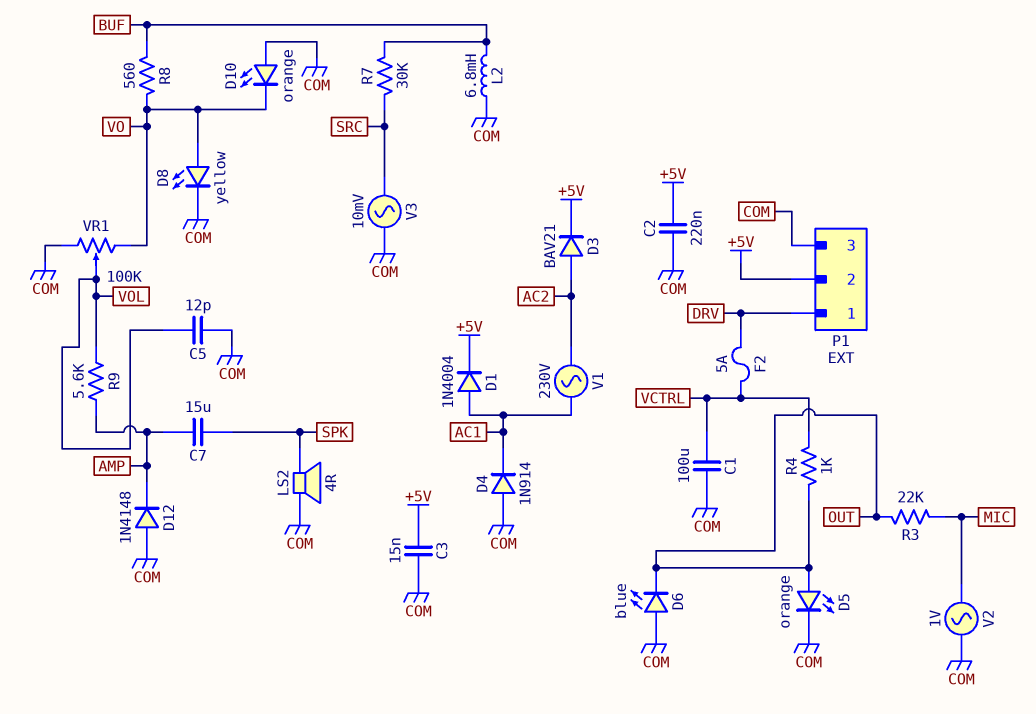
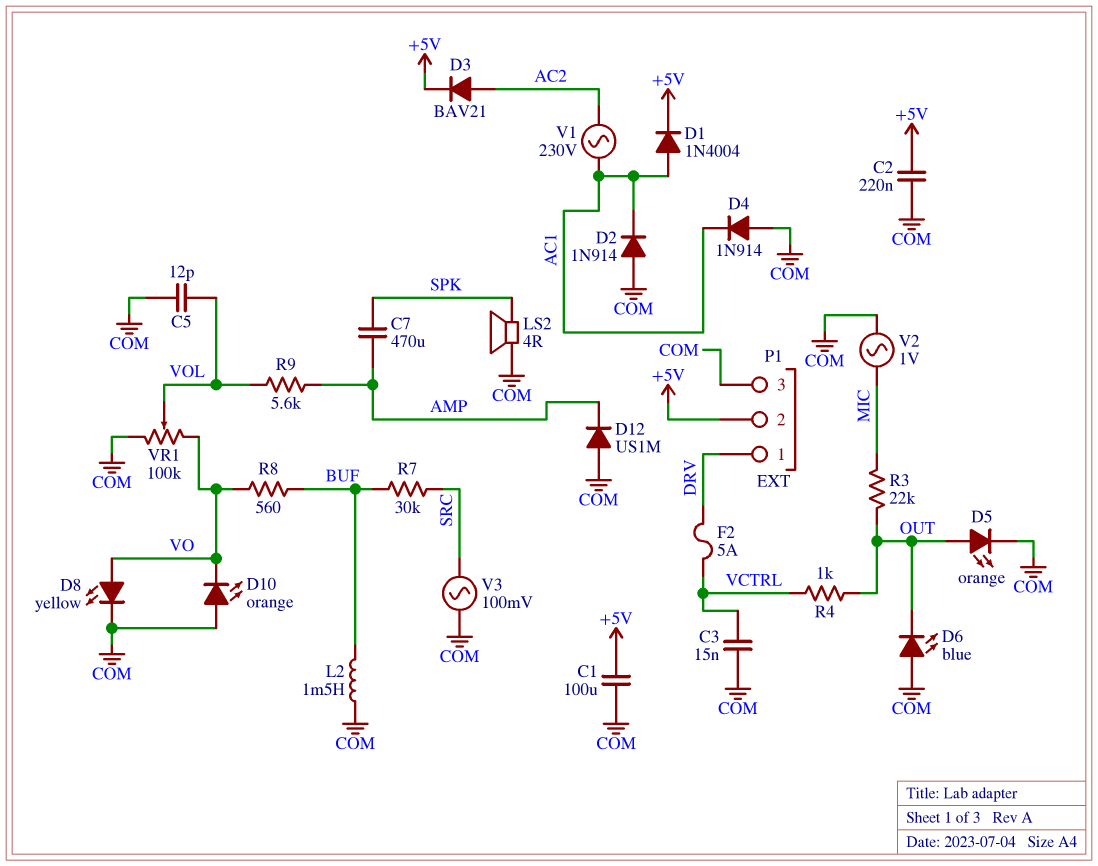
C1: 100uF (COM, VCTRL) -> 100uF (+5V, COM)
C3: 15nF (+5V, COM) -> 15nF (COM, VCTRL)
C7: 15uF (AMP, SPK) -> 470uF (AMP, SPK)
D2: none -> diode 1N914 (A COM, K AC1)
D12: diode 1N4148 (A COM, K AMP) -> diode US1M (A COM, K AMP)
L2: 6.8mH (BUF, COM) -> 1.5mH (BUF, COM)
V3: AC 10mV (COM, SRC) -> AC 100mV (COM, SRC)

